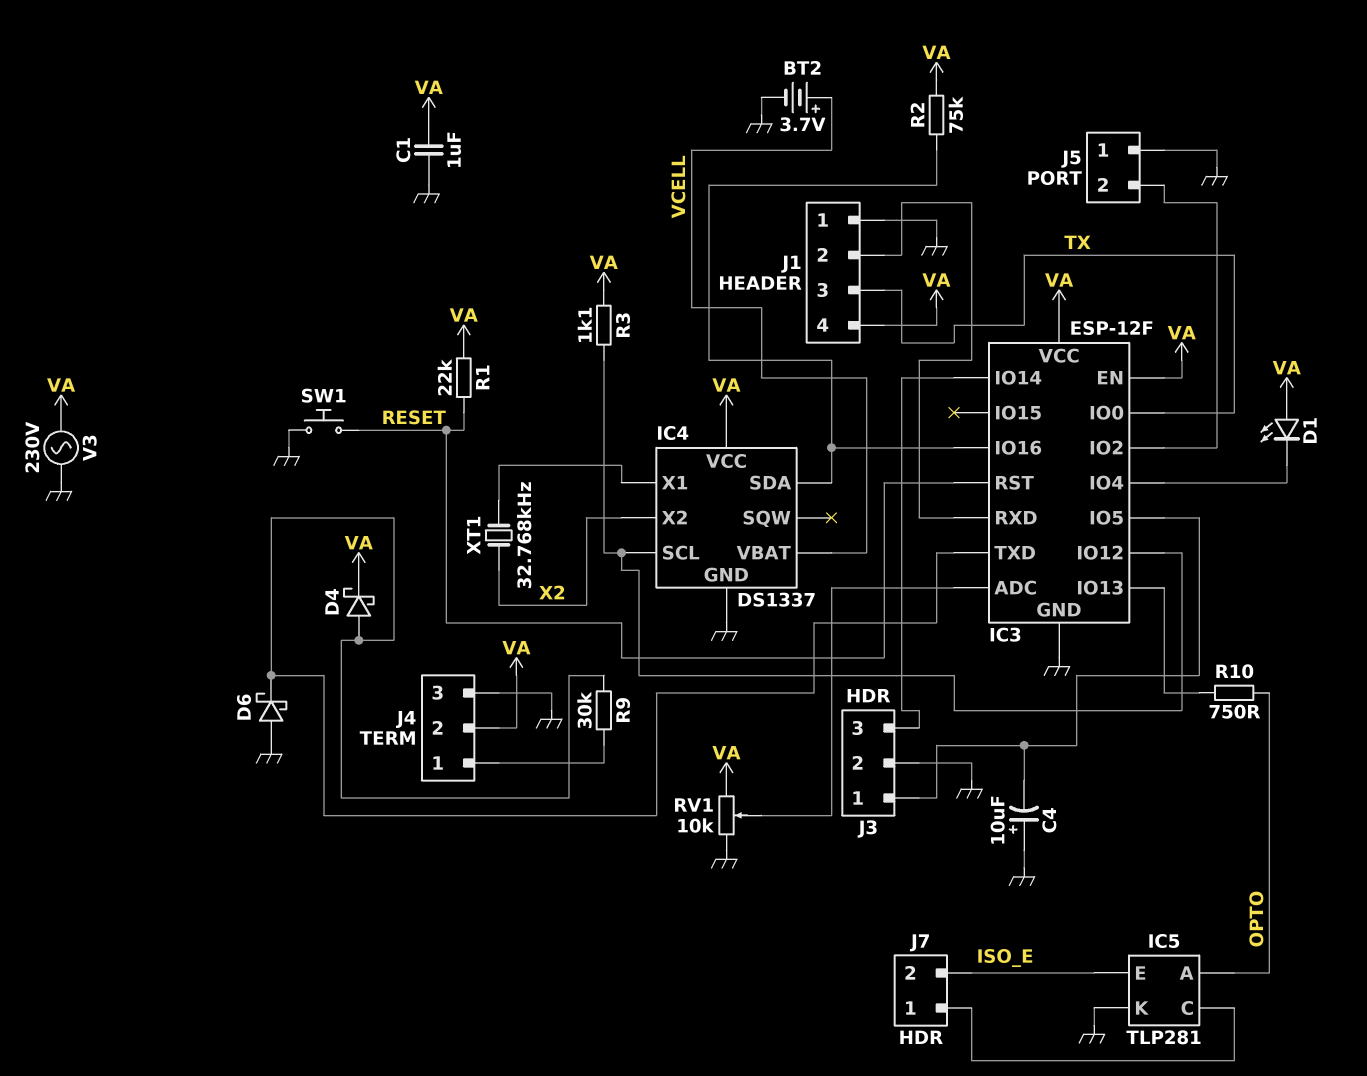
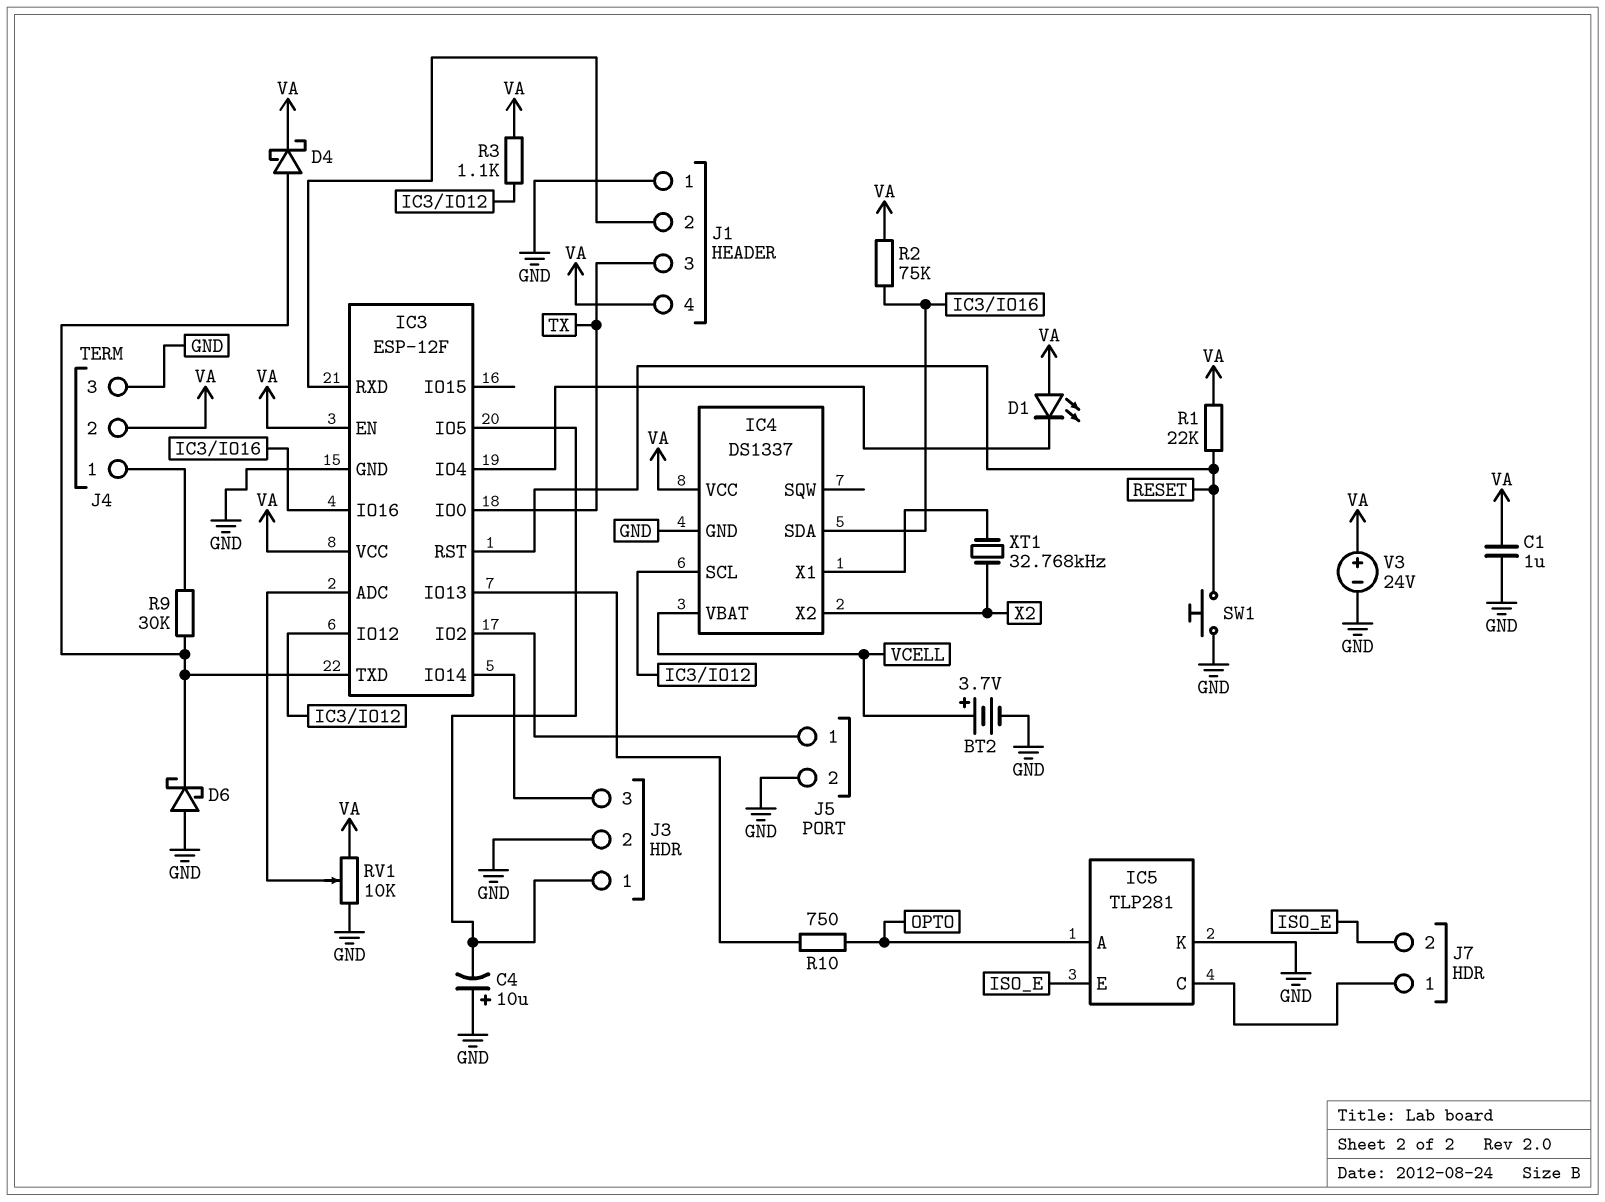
J5 pin 1: GND -> IC3/IO2
J5 pin 2: IC3/IO2 -> GND
V3: AC 230V (GND, VA) -> 24V (plus VA, minus GND)

